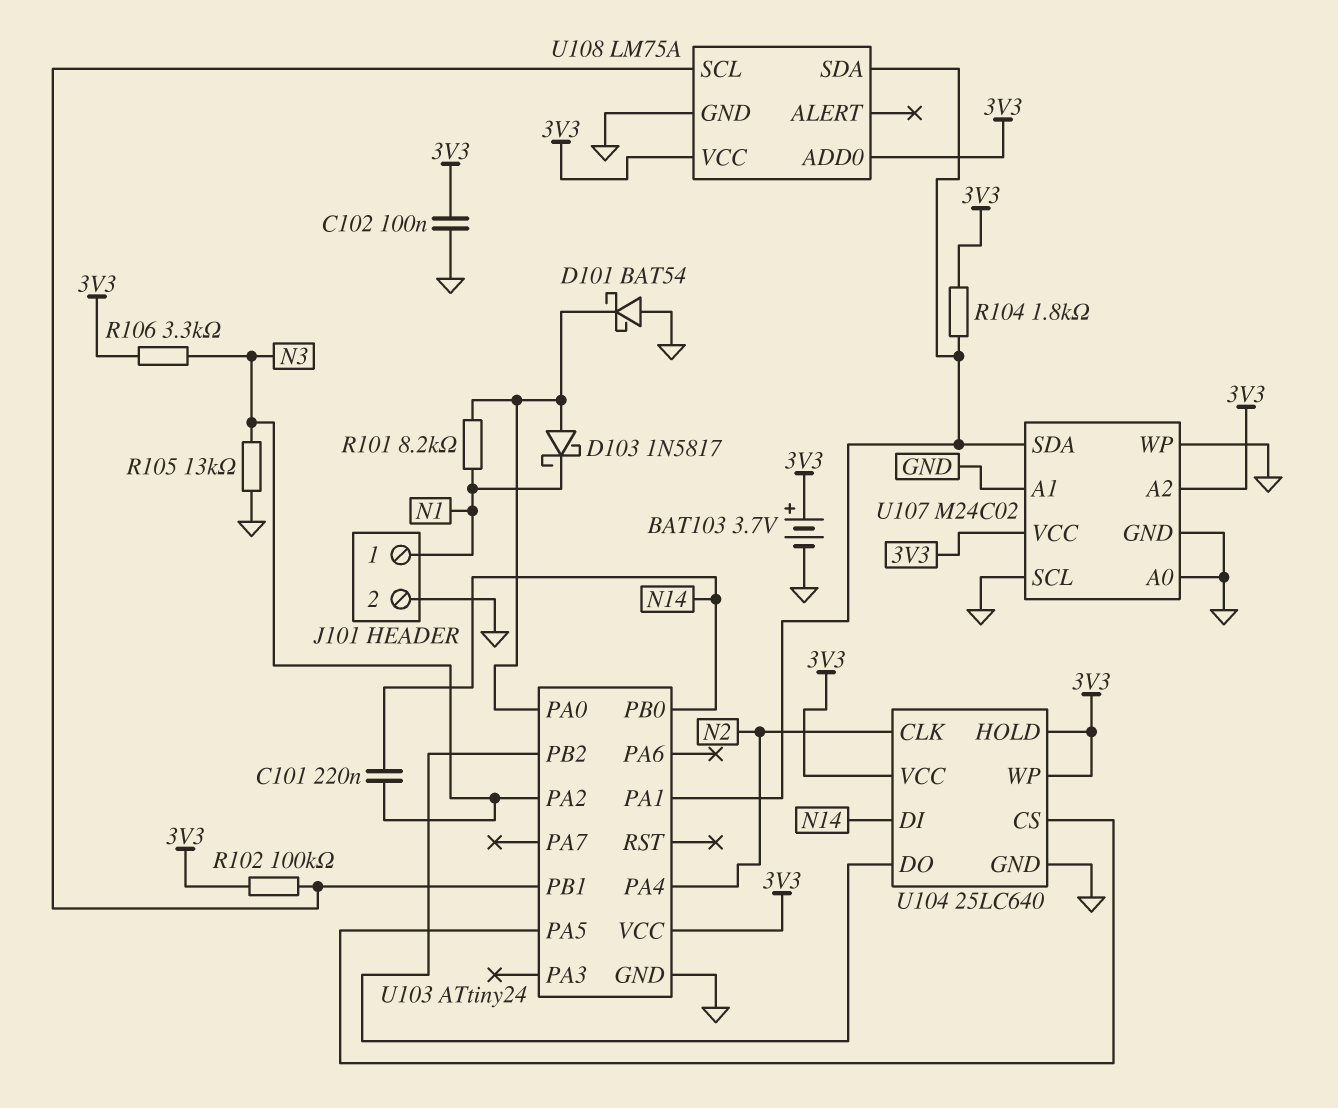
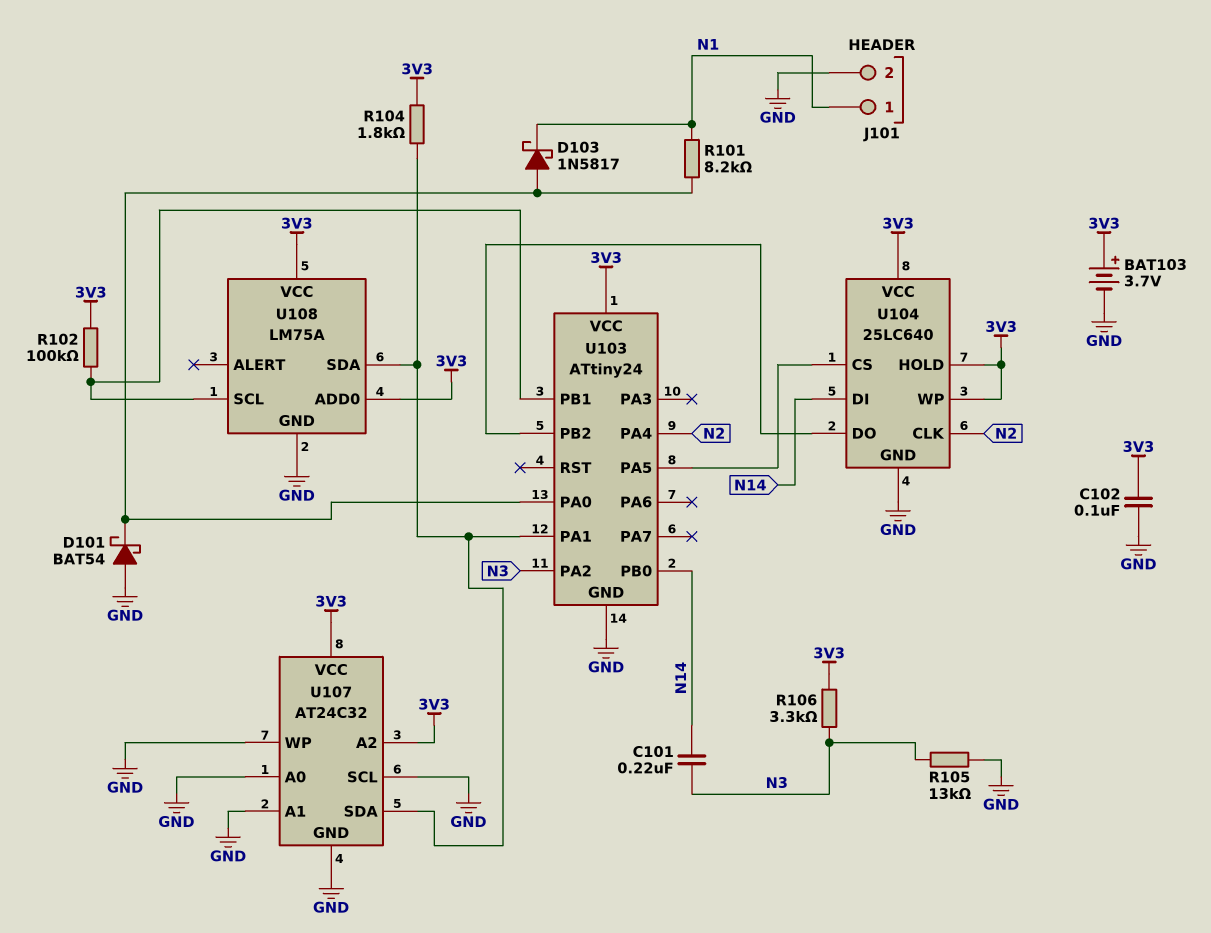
U107: M24C02 -> AT24C32

